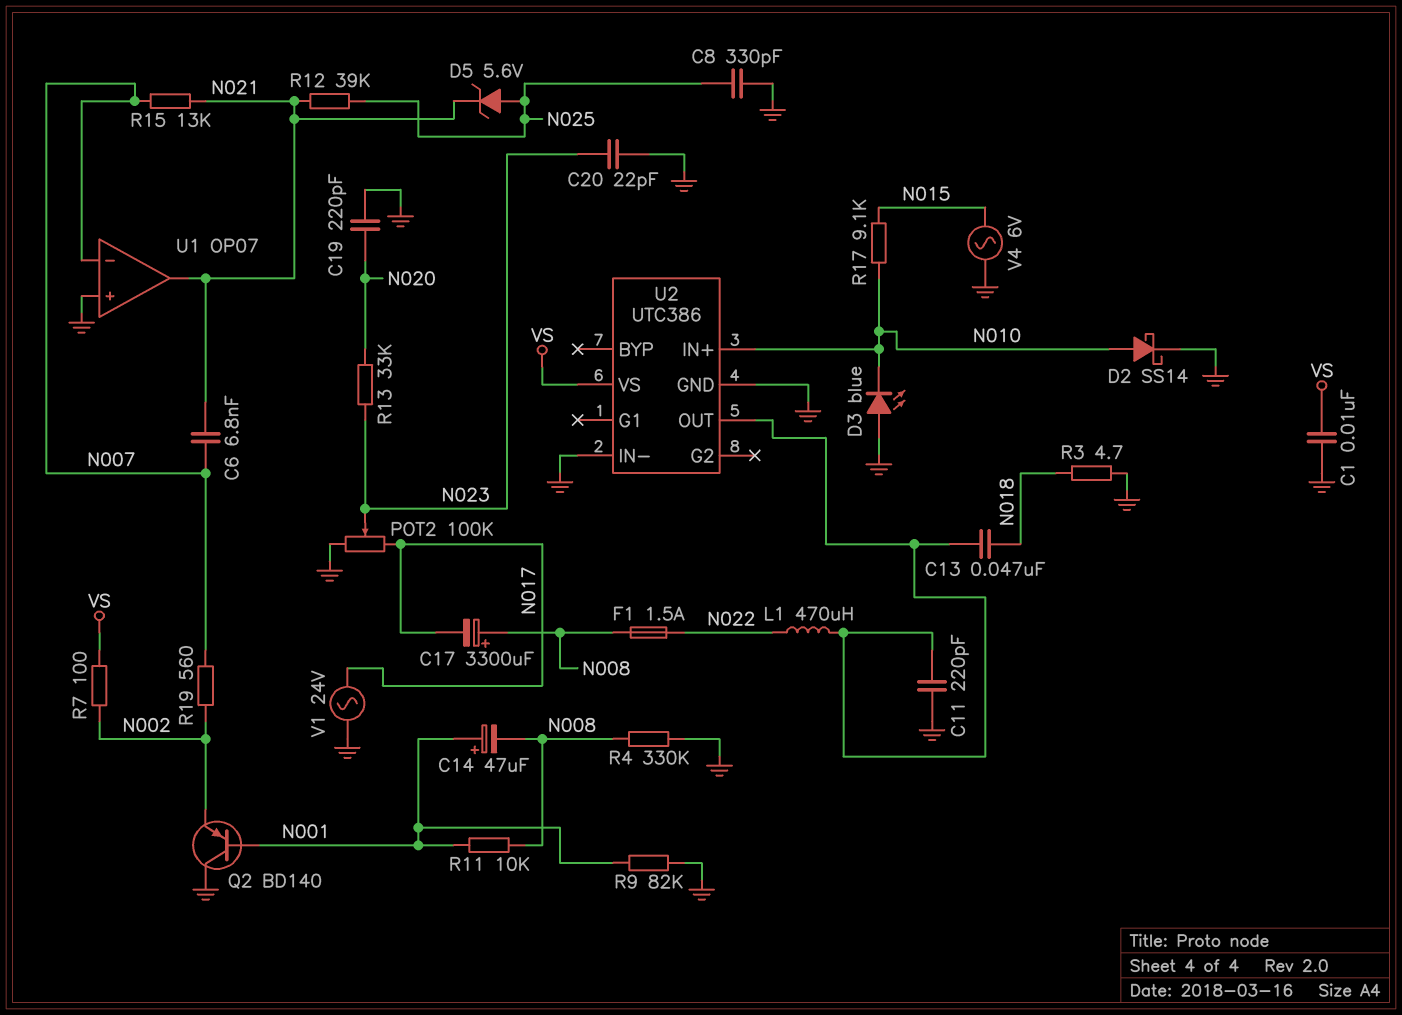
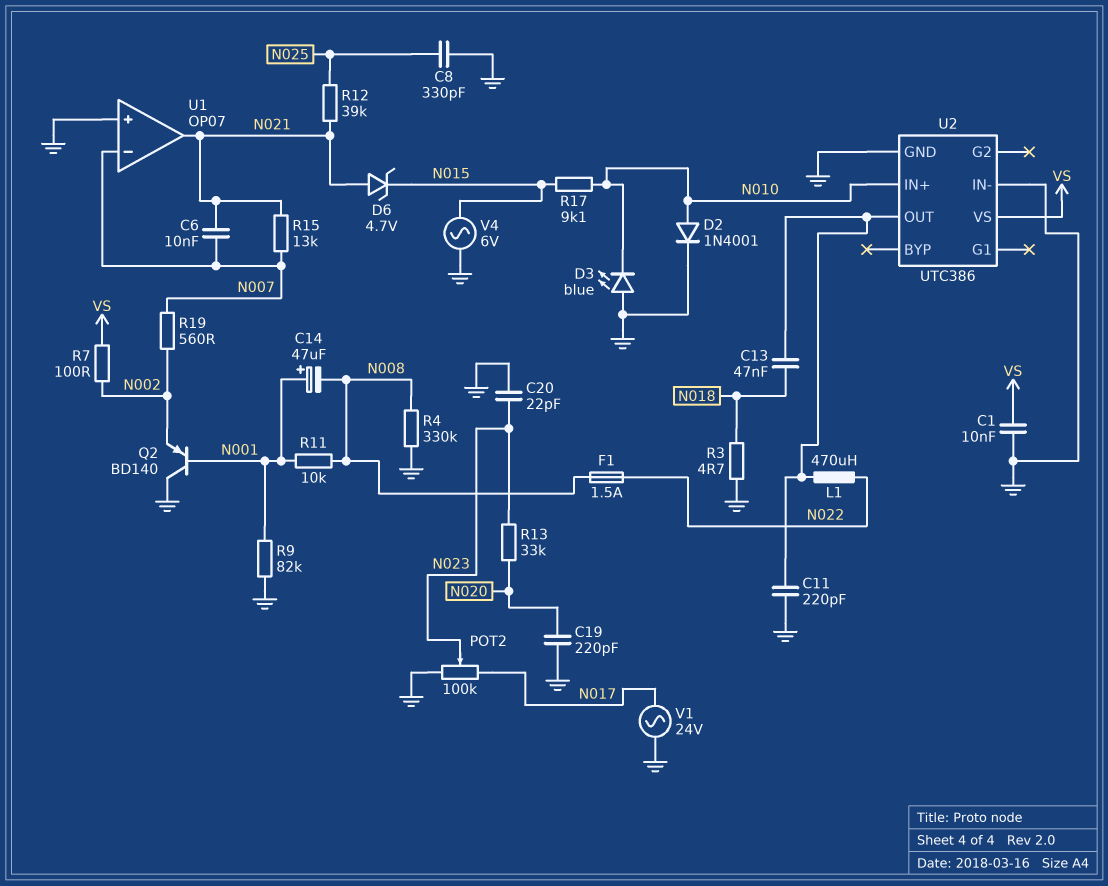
C6: 6.8nF (N007, N021) -> 10nF (N007, N021)
C17: 3300uF (plus N008, minus N017) -> none
D2: schottky SS14 (A N010, K GND) -> diode 1N4001 (A N010, K GND)
D5: zener 5.6V (A N025, K N021) -> none
D6: none -> zener 4.7V (A N021, K N015)

